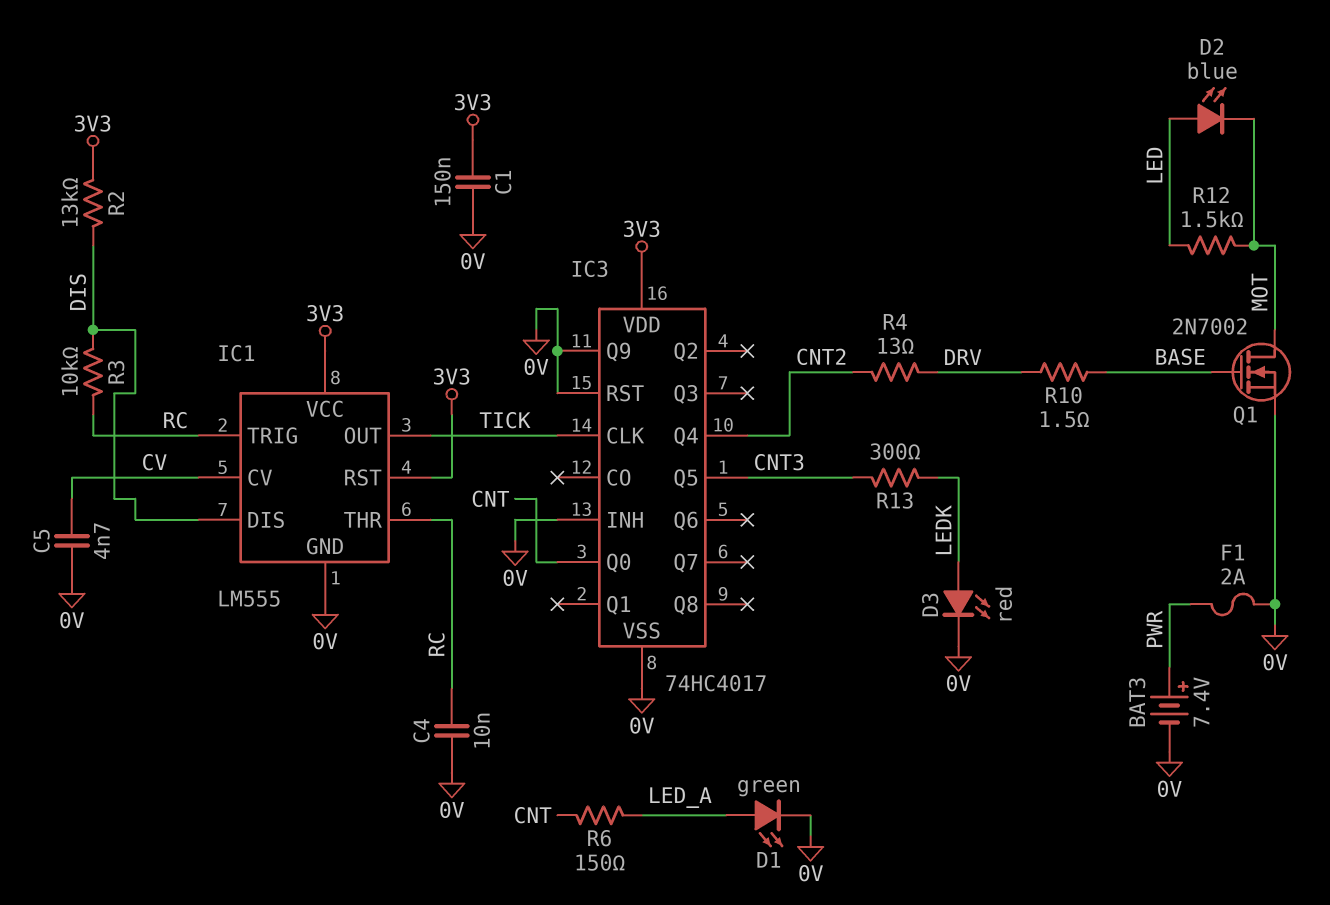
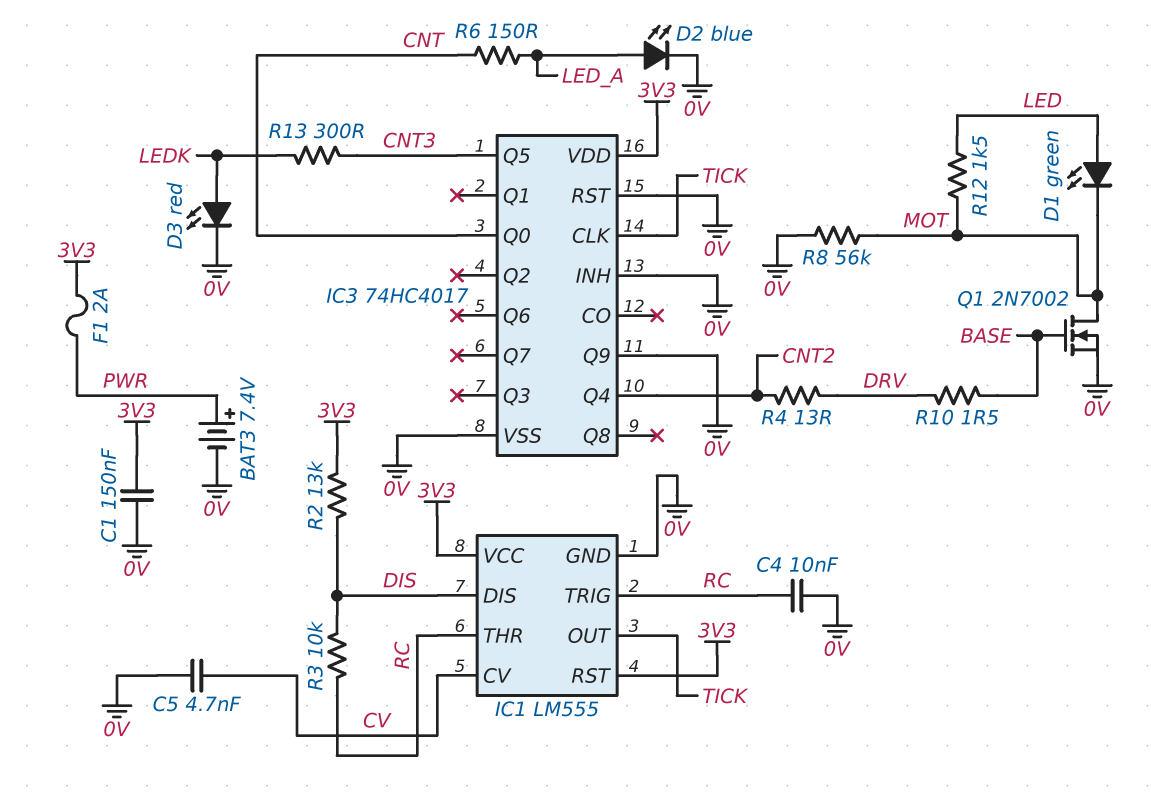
D1: LED green (A LED_A, K 0V) -> LED green (A LED, K MOT)
D2: LED blue (A LED, K MOT) -> LED blue (A LED_A, K 0V)
F1: 2A (0V, PWR) -> 2A (3V3, PWR)
R8: none -> 56k (0V, MOT)

